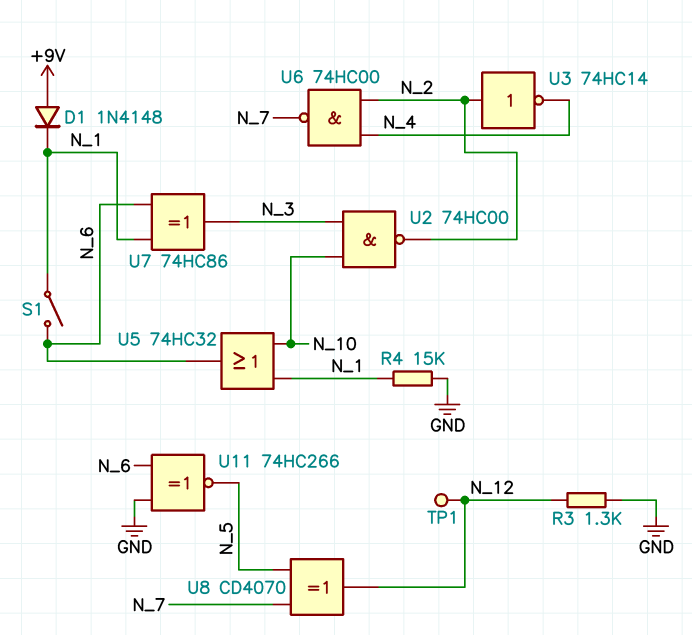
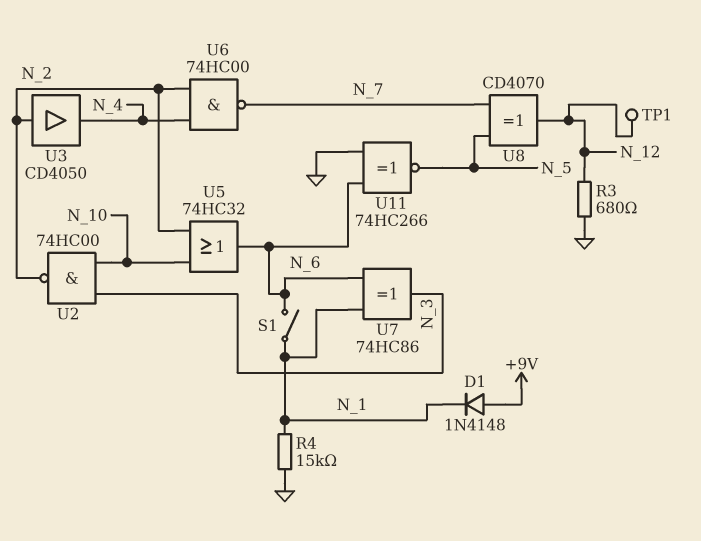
R3: 1.3k (GND, N_12) -> 680 (GND, N_12)
U3: NOT 74HC14 (in N_2, out N_4) -> buffer CD4050 (in N_2, out N_4)
U5: OR 74HC32 (in N_1, in N_10, out N_6) -> OR 74HC32 (in N_2, in N_10, out N_6)

